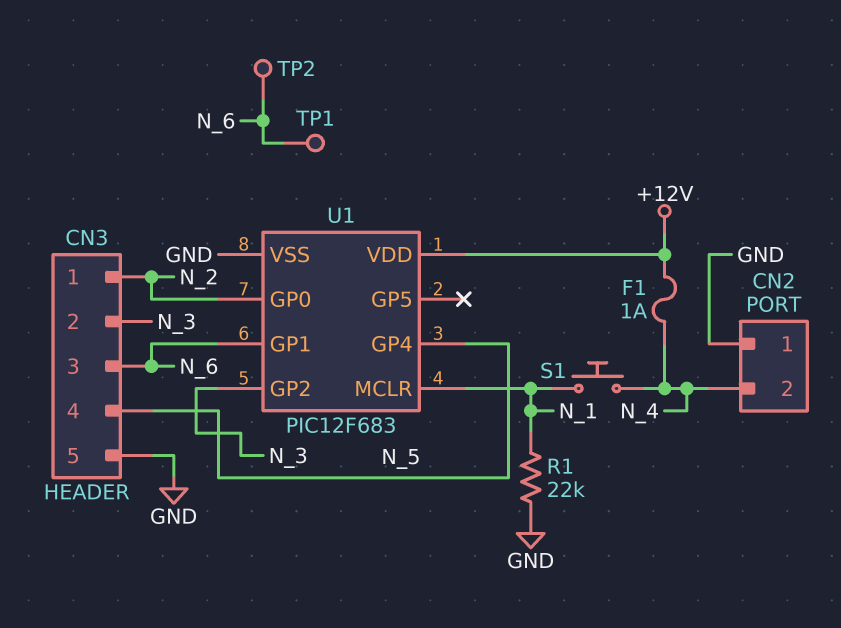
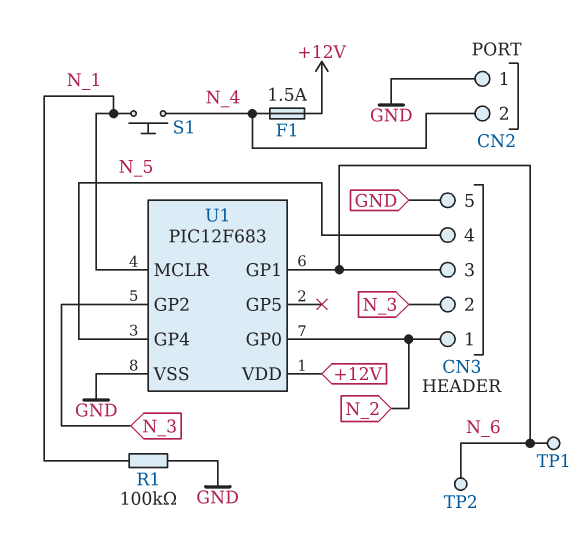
F1: 1A (+12V, N_4) -> 1.5A (+12V, N_4)
R1: 22k (GND, N_1) -> 100k (GND, N_1)

